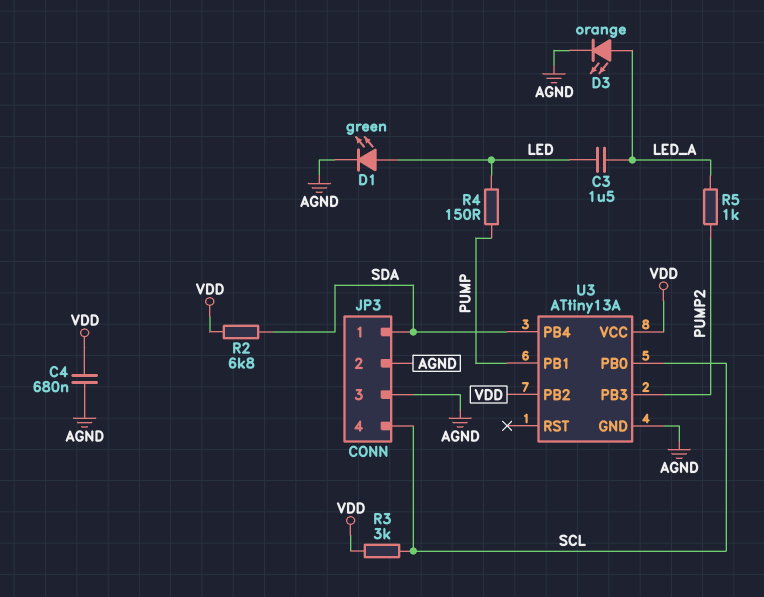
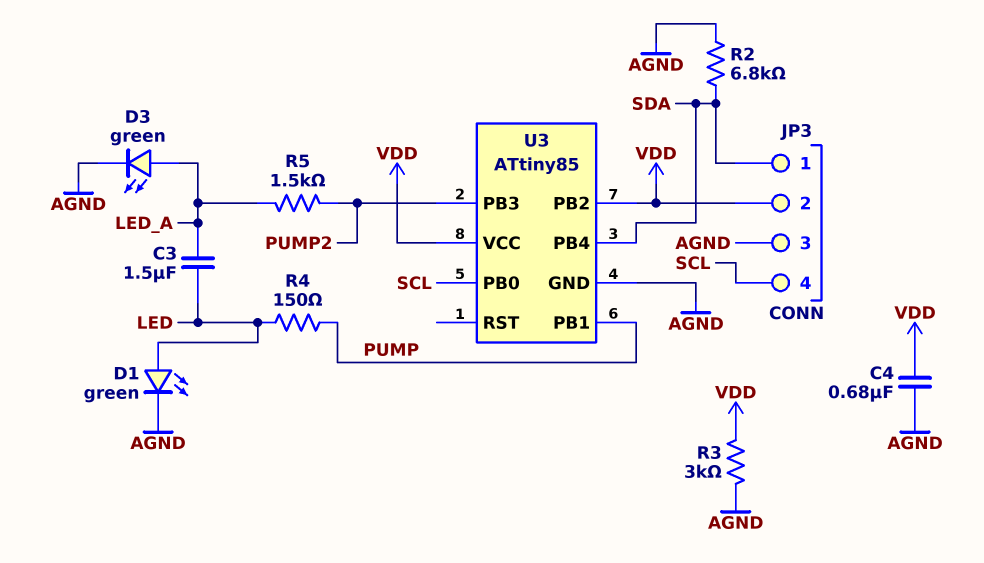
D3: LED orange (A LED_A, K AGND) -> LED green (A LED_A, K AGND)
JP3 pin 2: AGND -> VDD
R2: 6.8k (SDA, VDD) -> 6.8k (AGND, SDA)
R3: 3k (SCL, VDD) -> 3k (AGND, VDD)
R5: 1k (LED_A, PUMP2) -> 1.5k (LED_A, PUMP2)
U3: ATtiny13A -> ATtiny85

